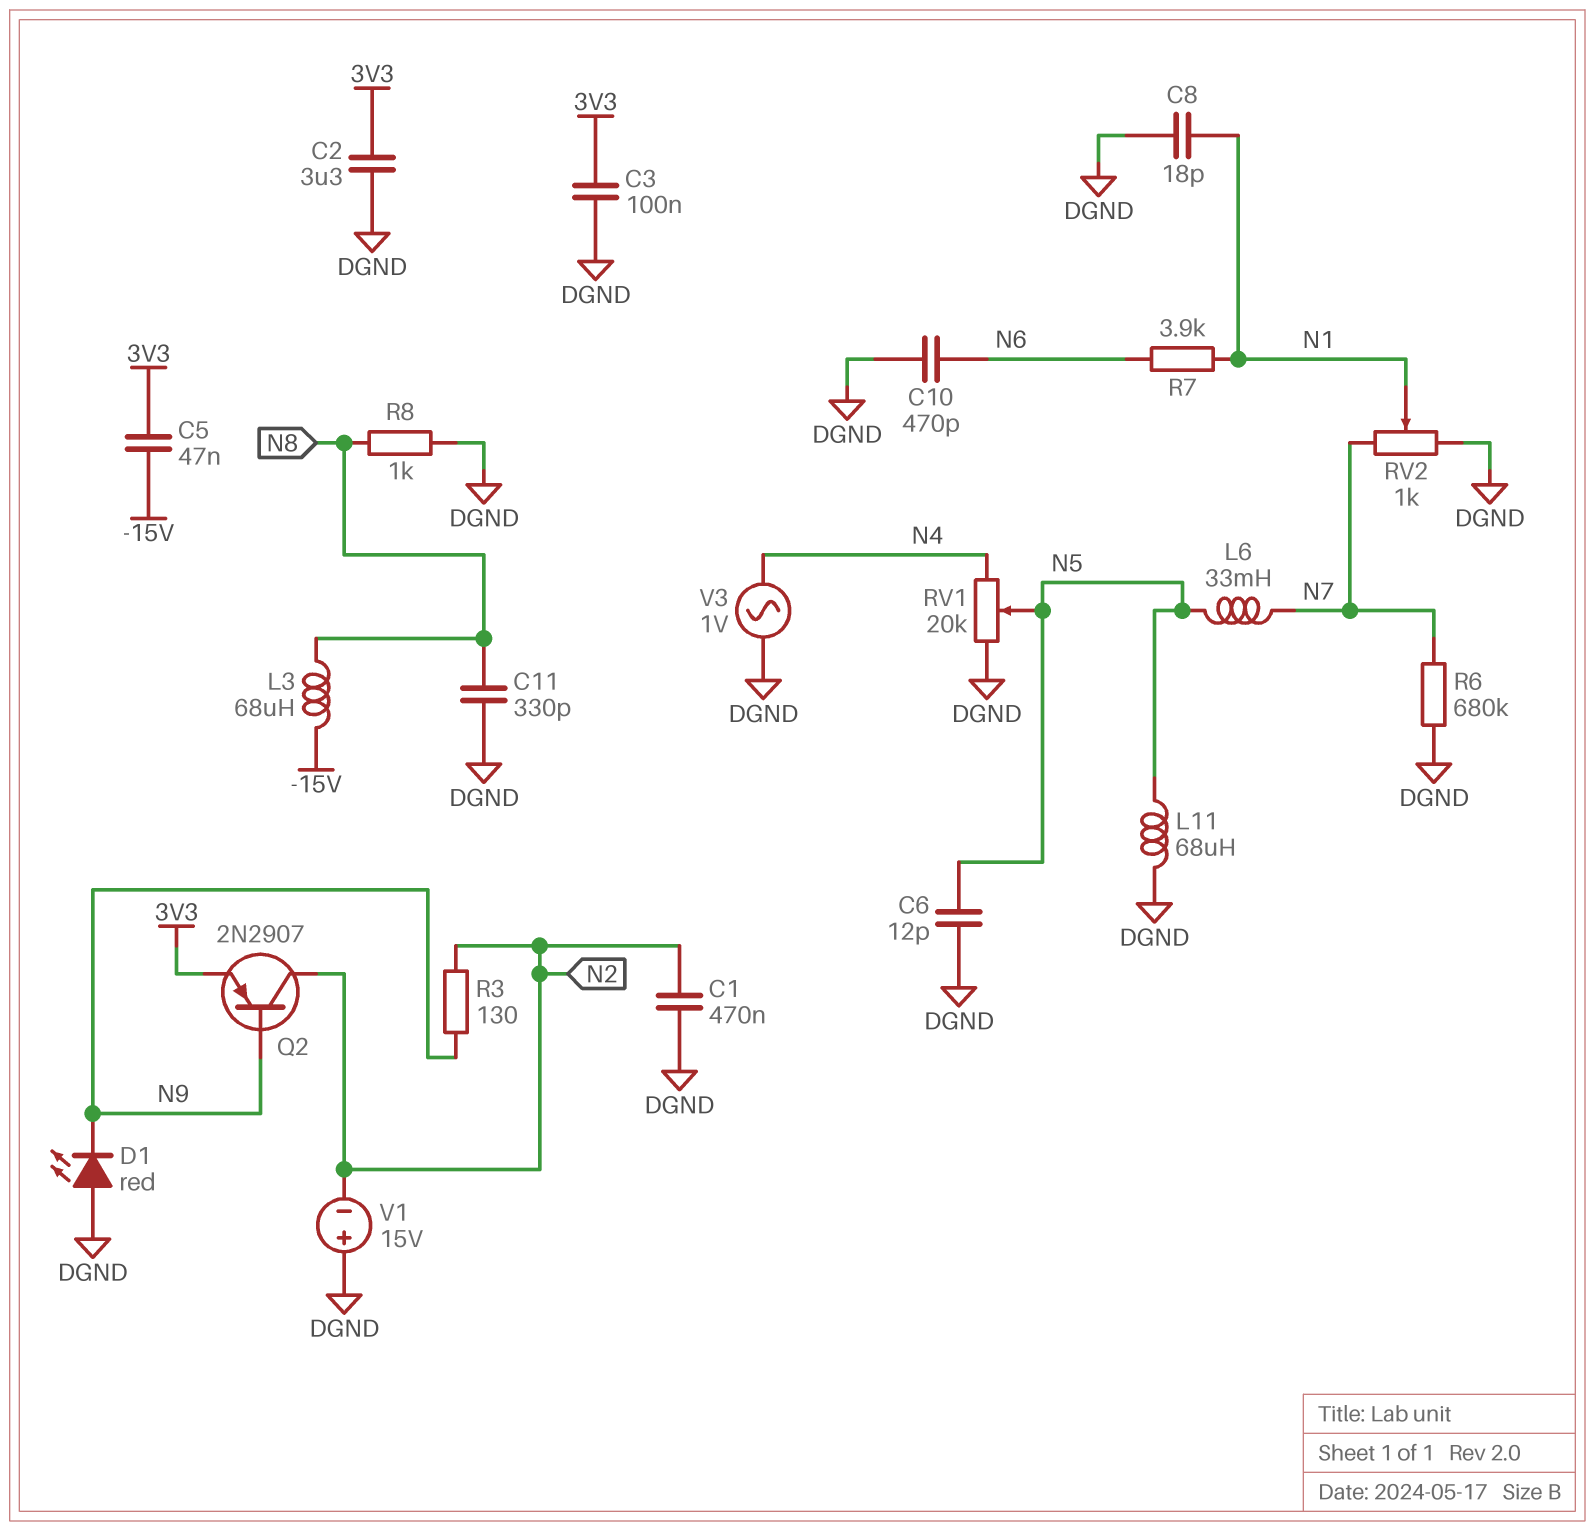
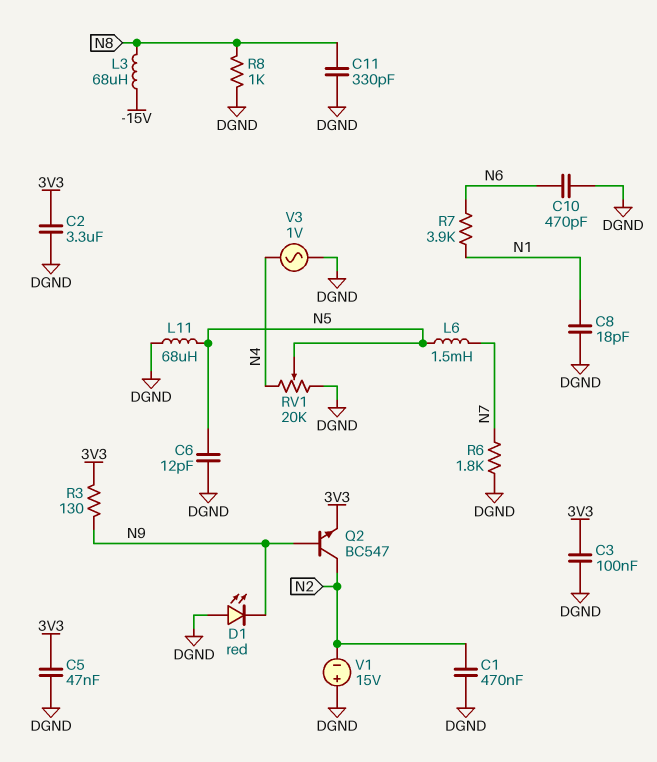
C5: 47nF (-15V, 3V3) -> 47nF (3V3, DGND)
L6: 33mH (N5, N7) -> 1.5mH (N5, N7)
Q2: PNP 2N2907 (B N9, C N2, E 3V3) -> NPN BC547 (B N9, C N2, E 3V3)
R3: 130 (N2, N9) -> 130 (3V3, N9)
R6: 680k (DGND, N7) -> 1.8k (DGND, N7)
RV2: 1k (DGND, N7, wiper N1) -> none

